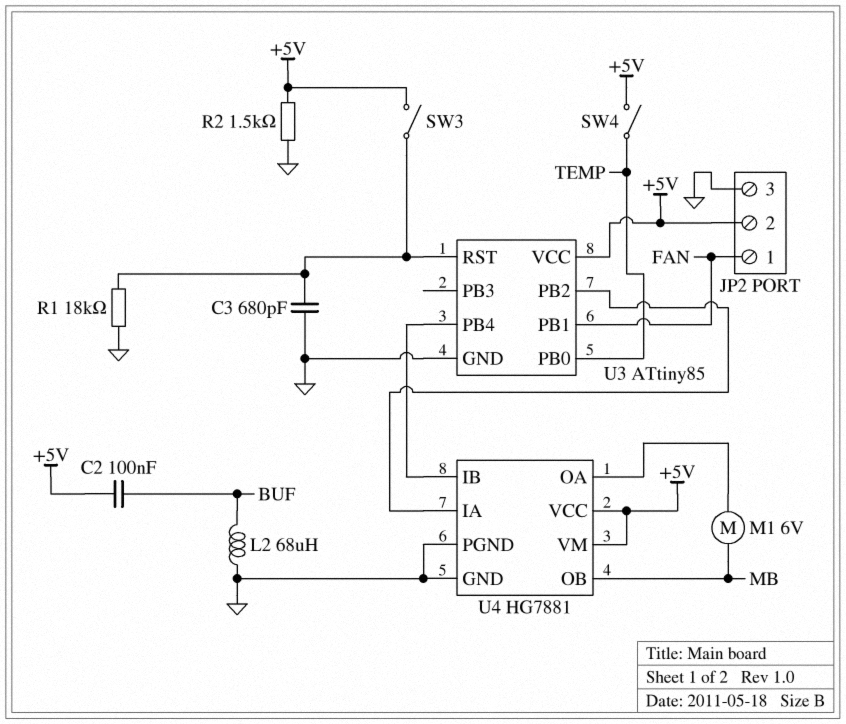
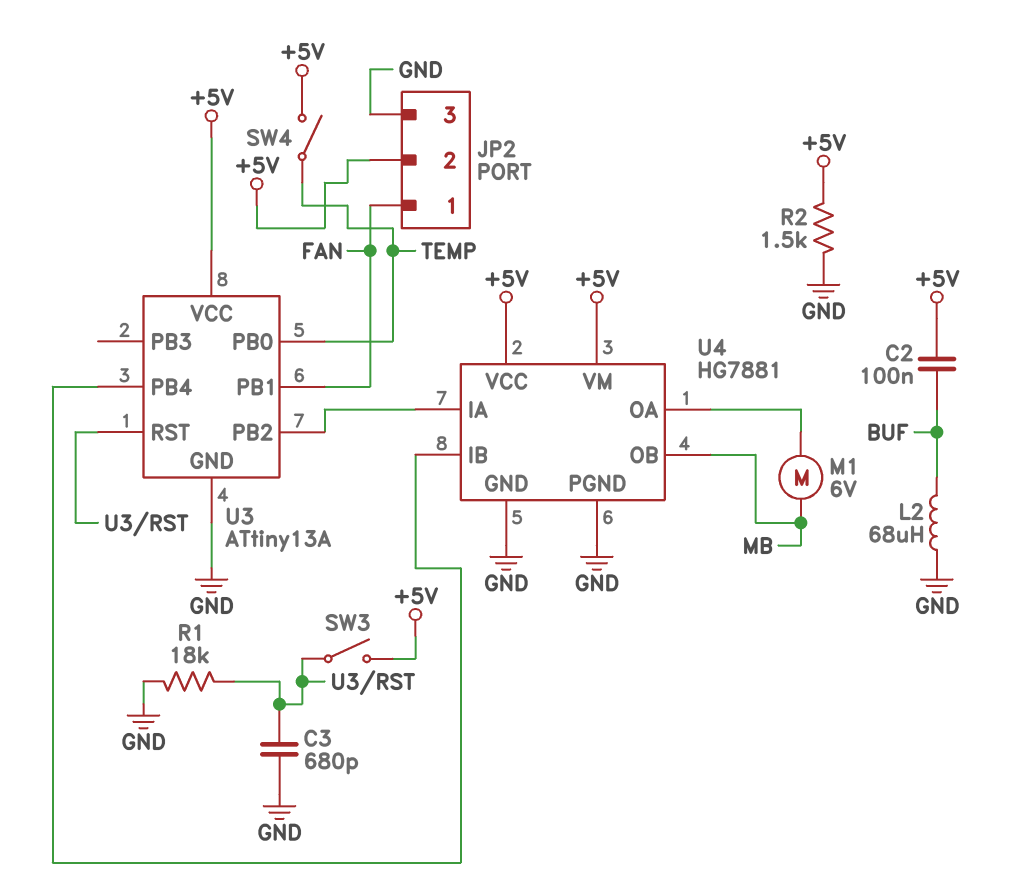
U3: ATtiny85 -> ATtiny13A

